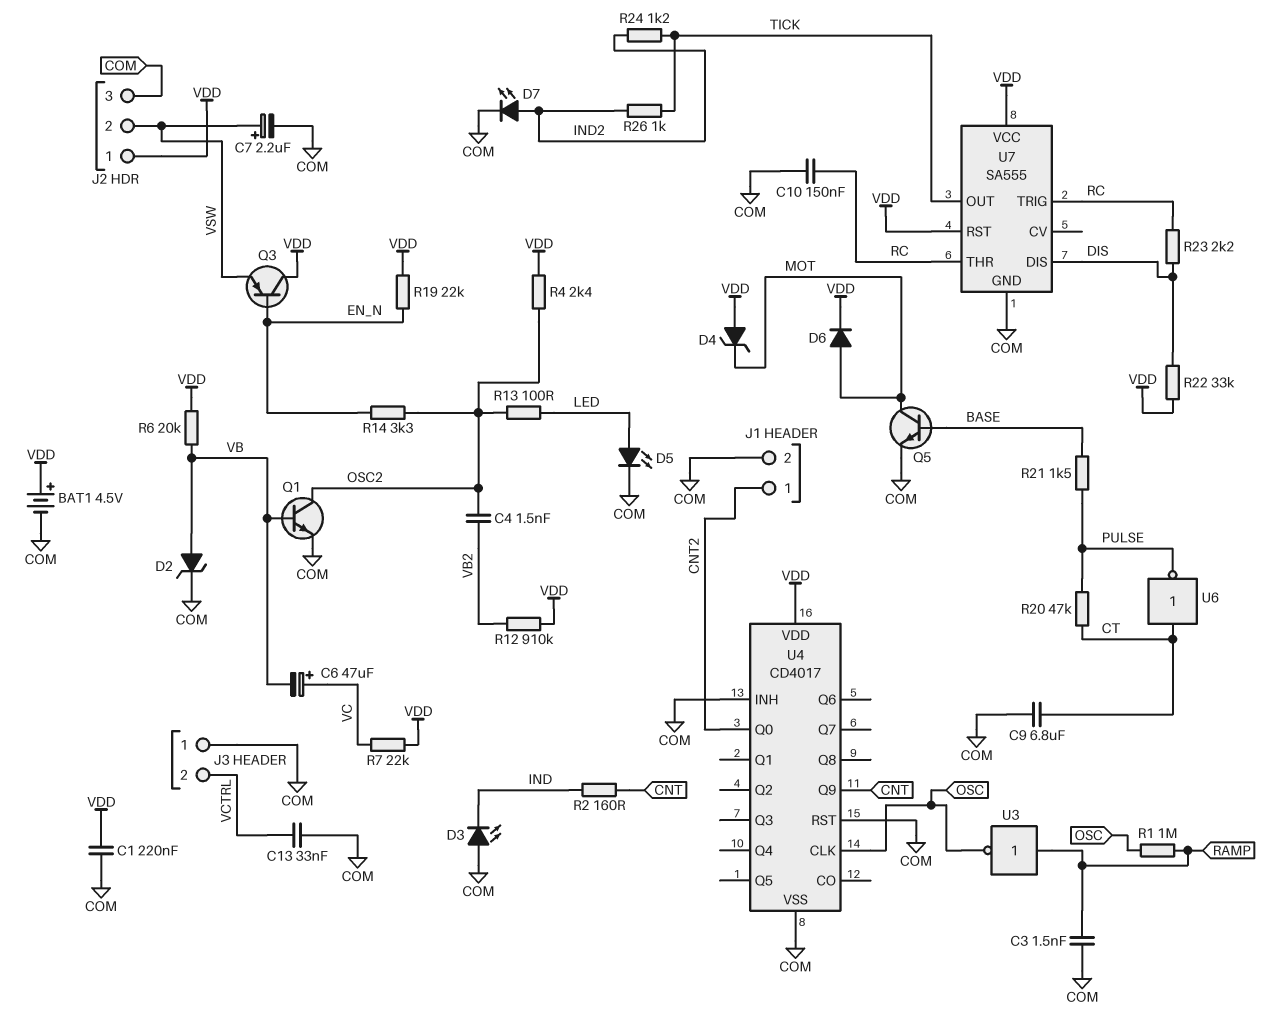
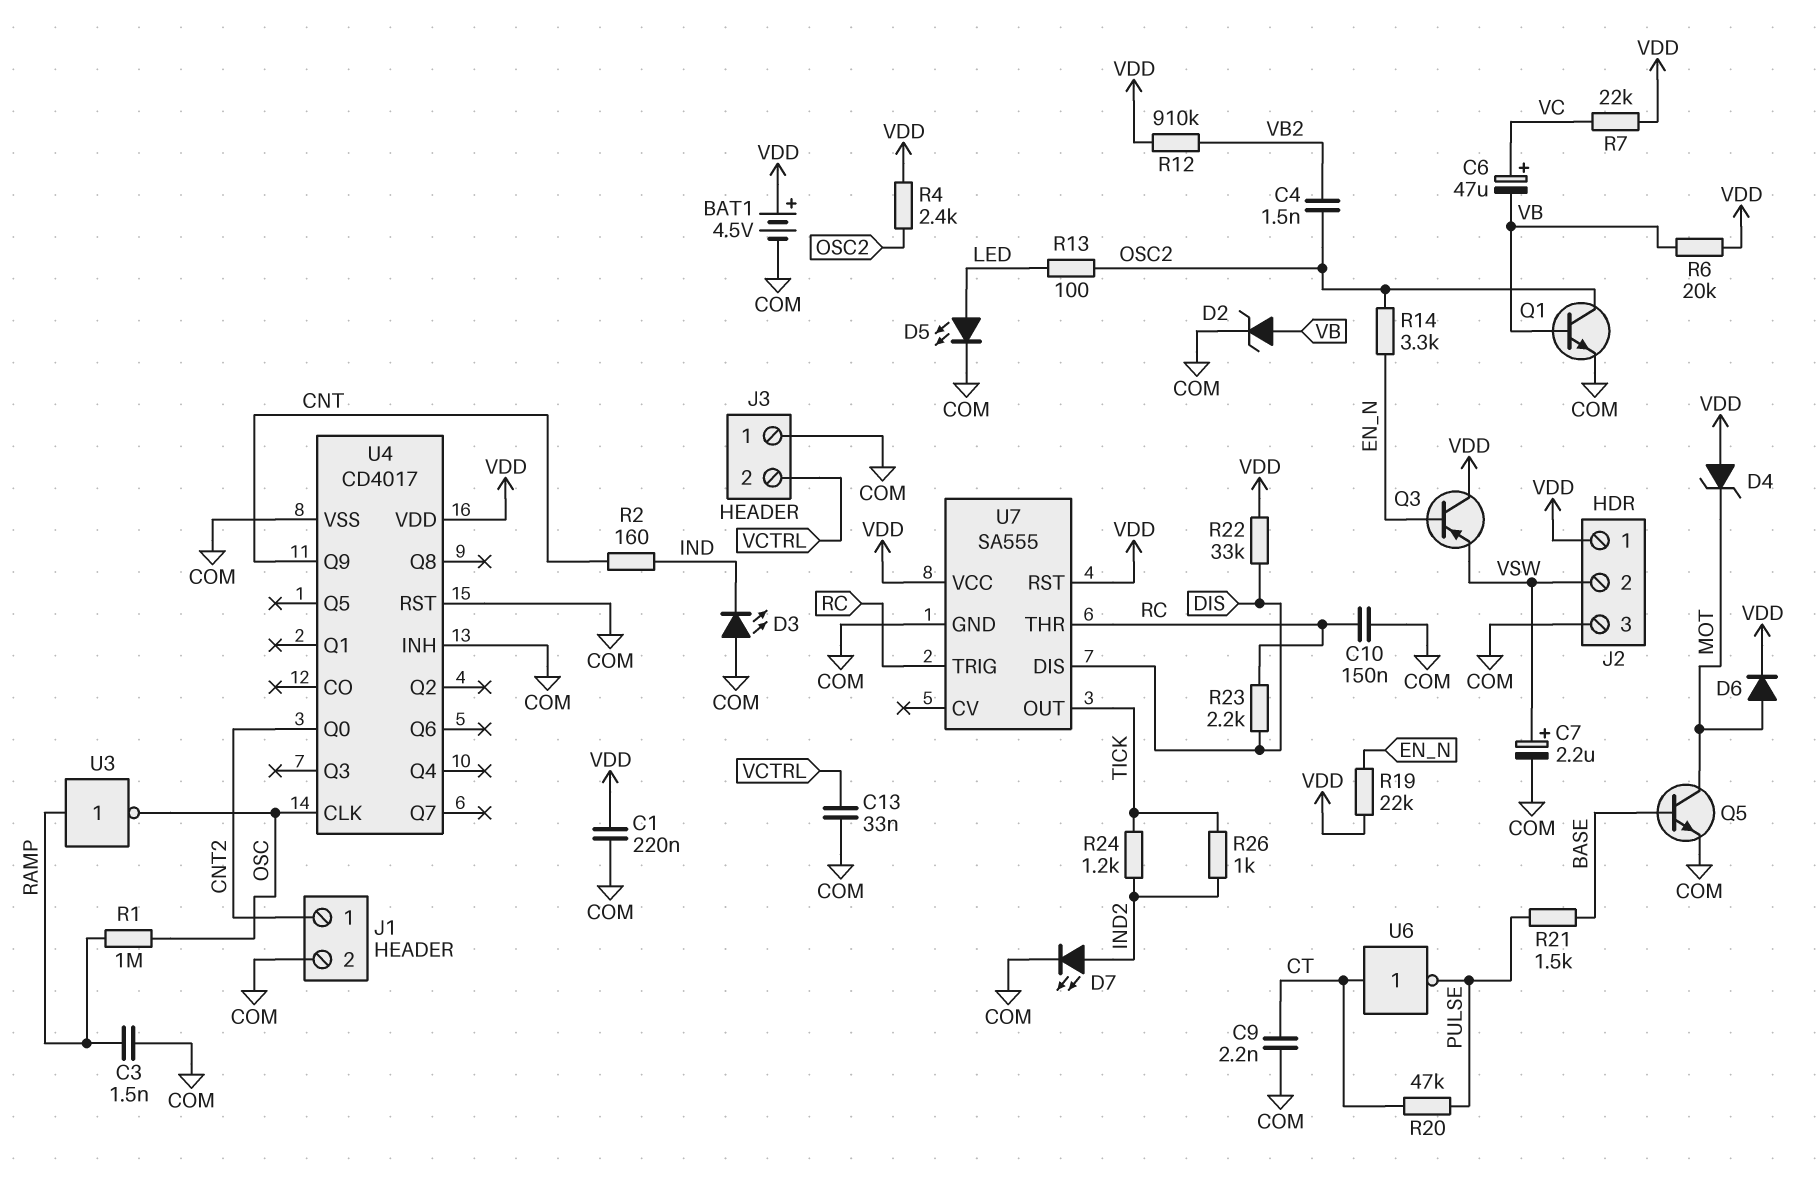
C9: 6.8uF (COM, CT) -> 2.2nF (COM, CT)

